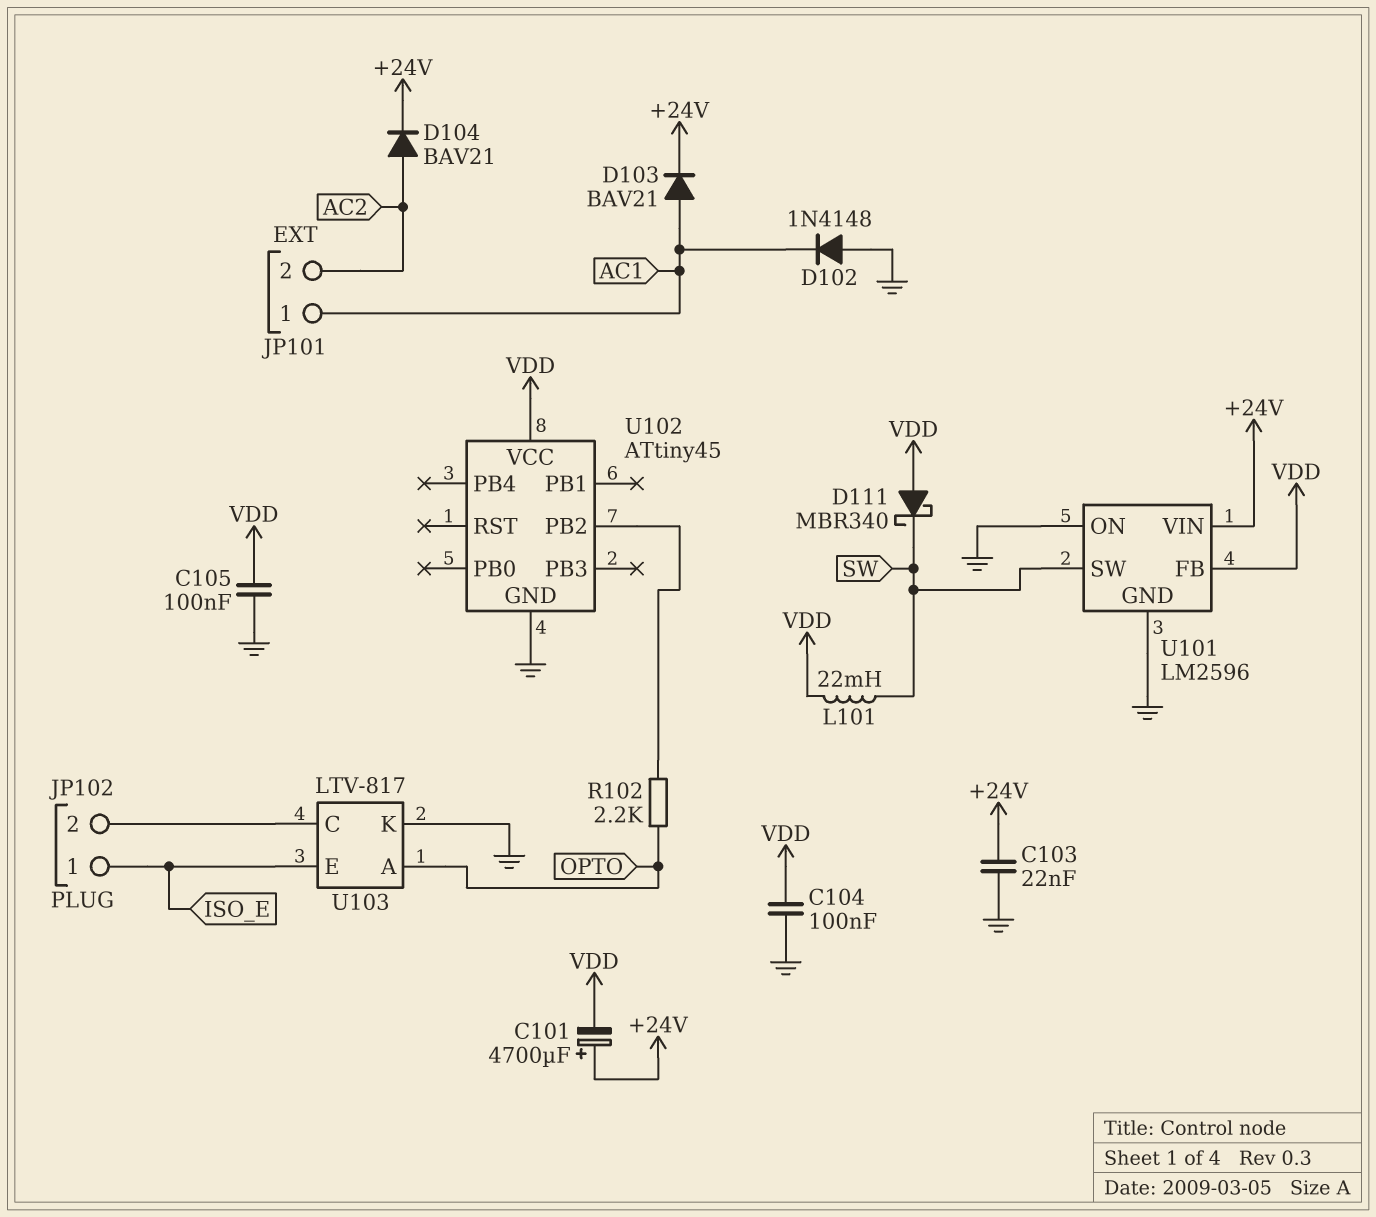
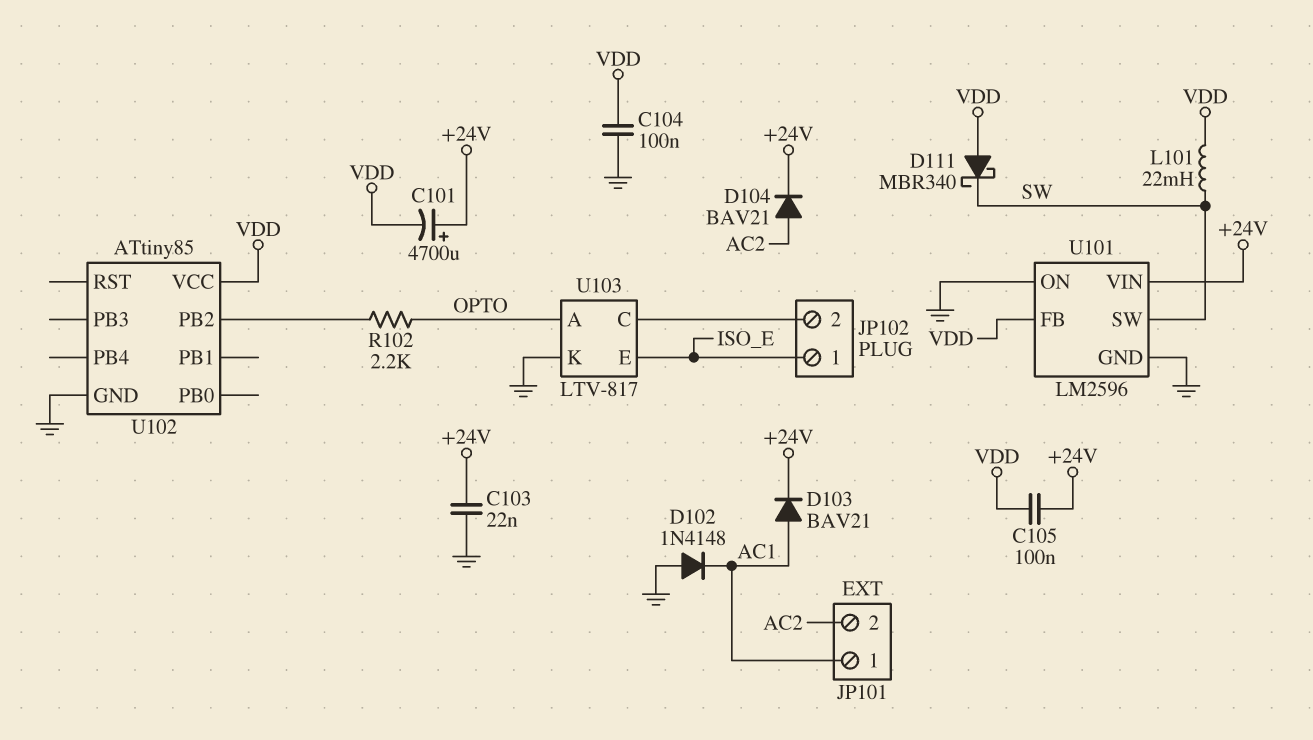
C105: 100nF (GND, VDD) -> 100nF (+24V, VDD)
U102: ATtiny45 -> ATtiny85

